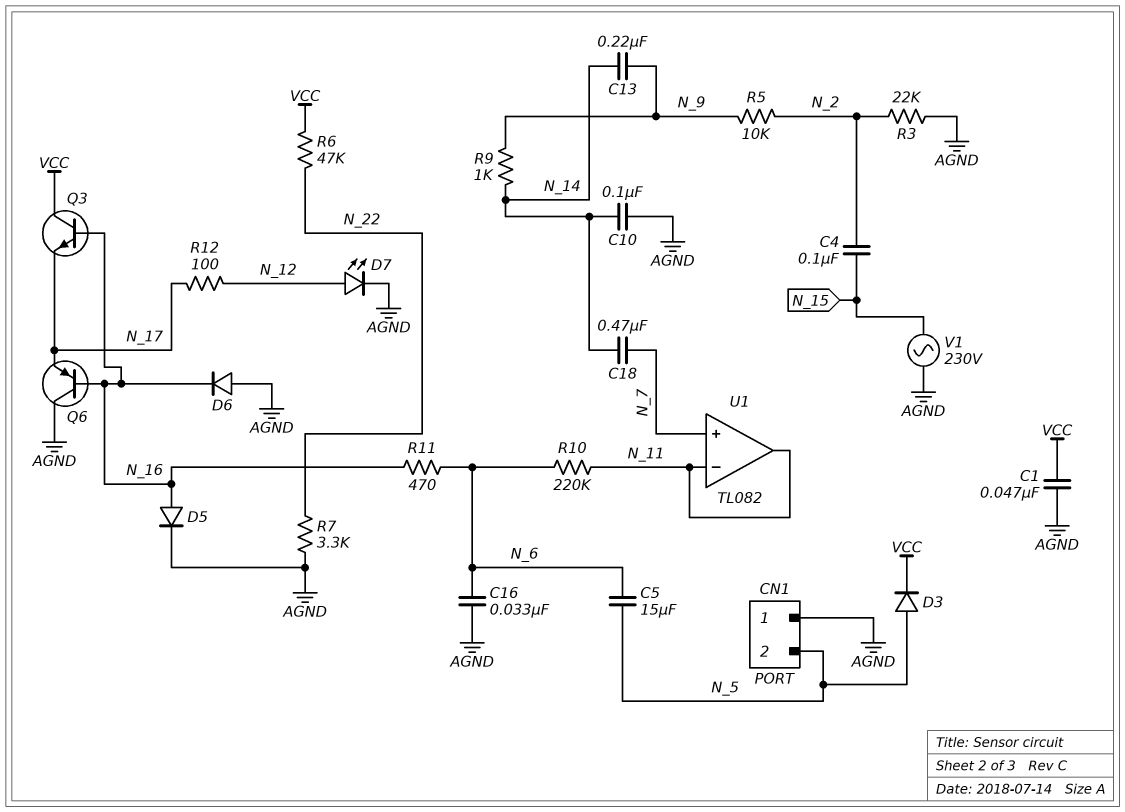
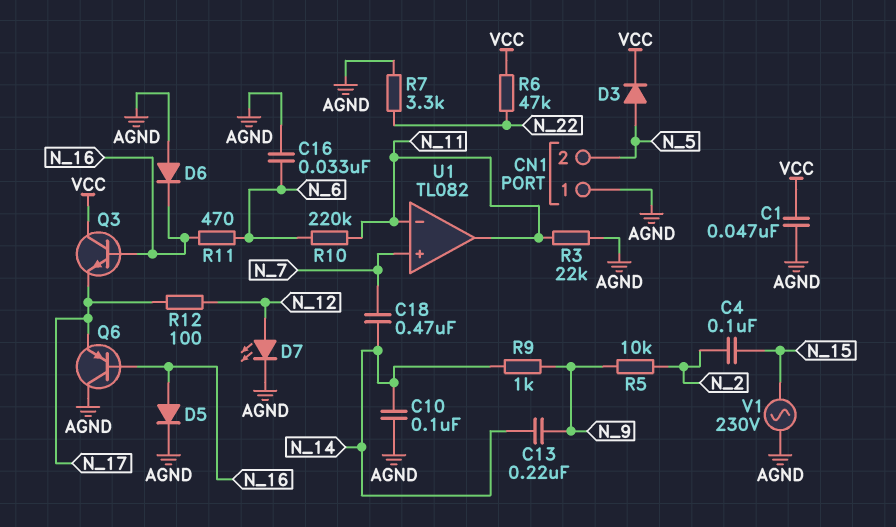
C5: 15uF (N_5, N_6) -> none
R3: 22k (AGND, N_2) -> 22k (AGND, N_11)

